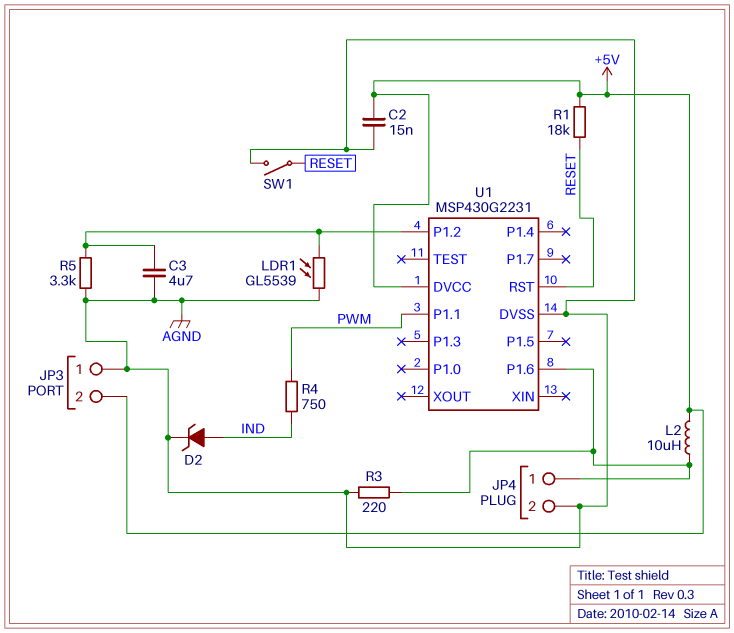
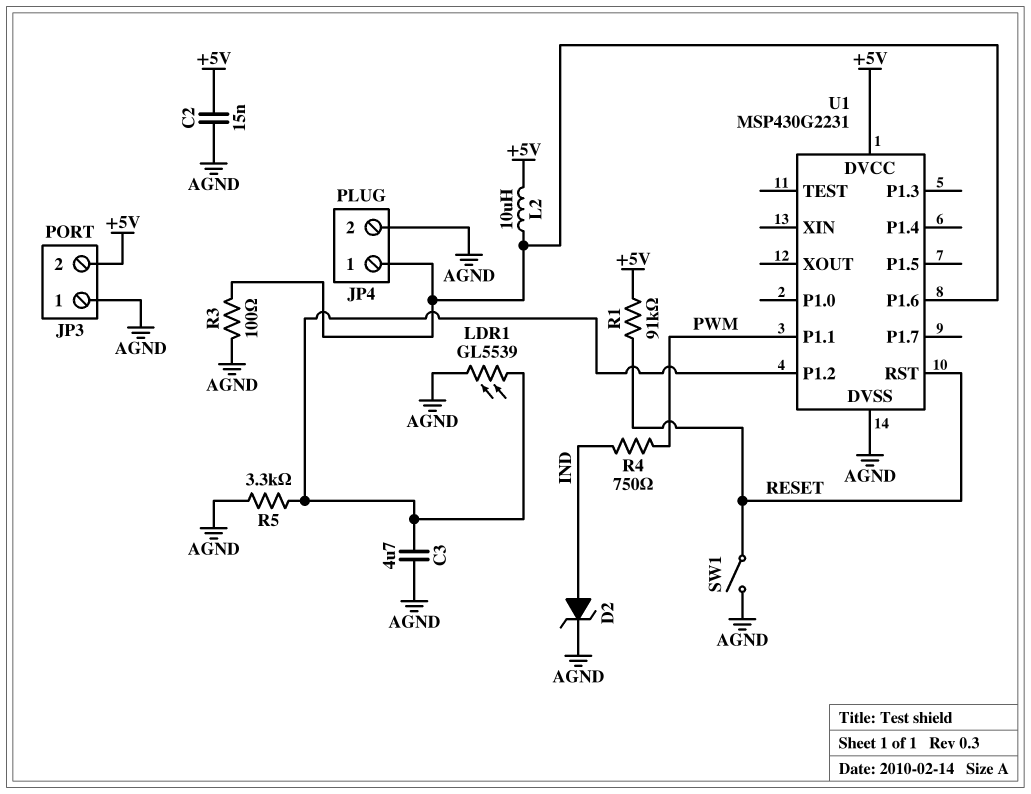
R1: 18k (+5V, RESET) -> 91k (+5V, RESET)
R3: 220 (AGND, JP4/1) -> 100 (AGND, JP4/1)

